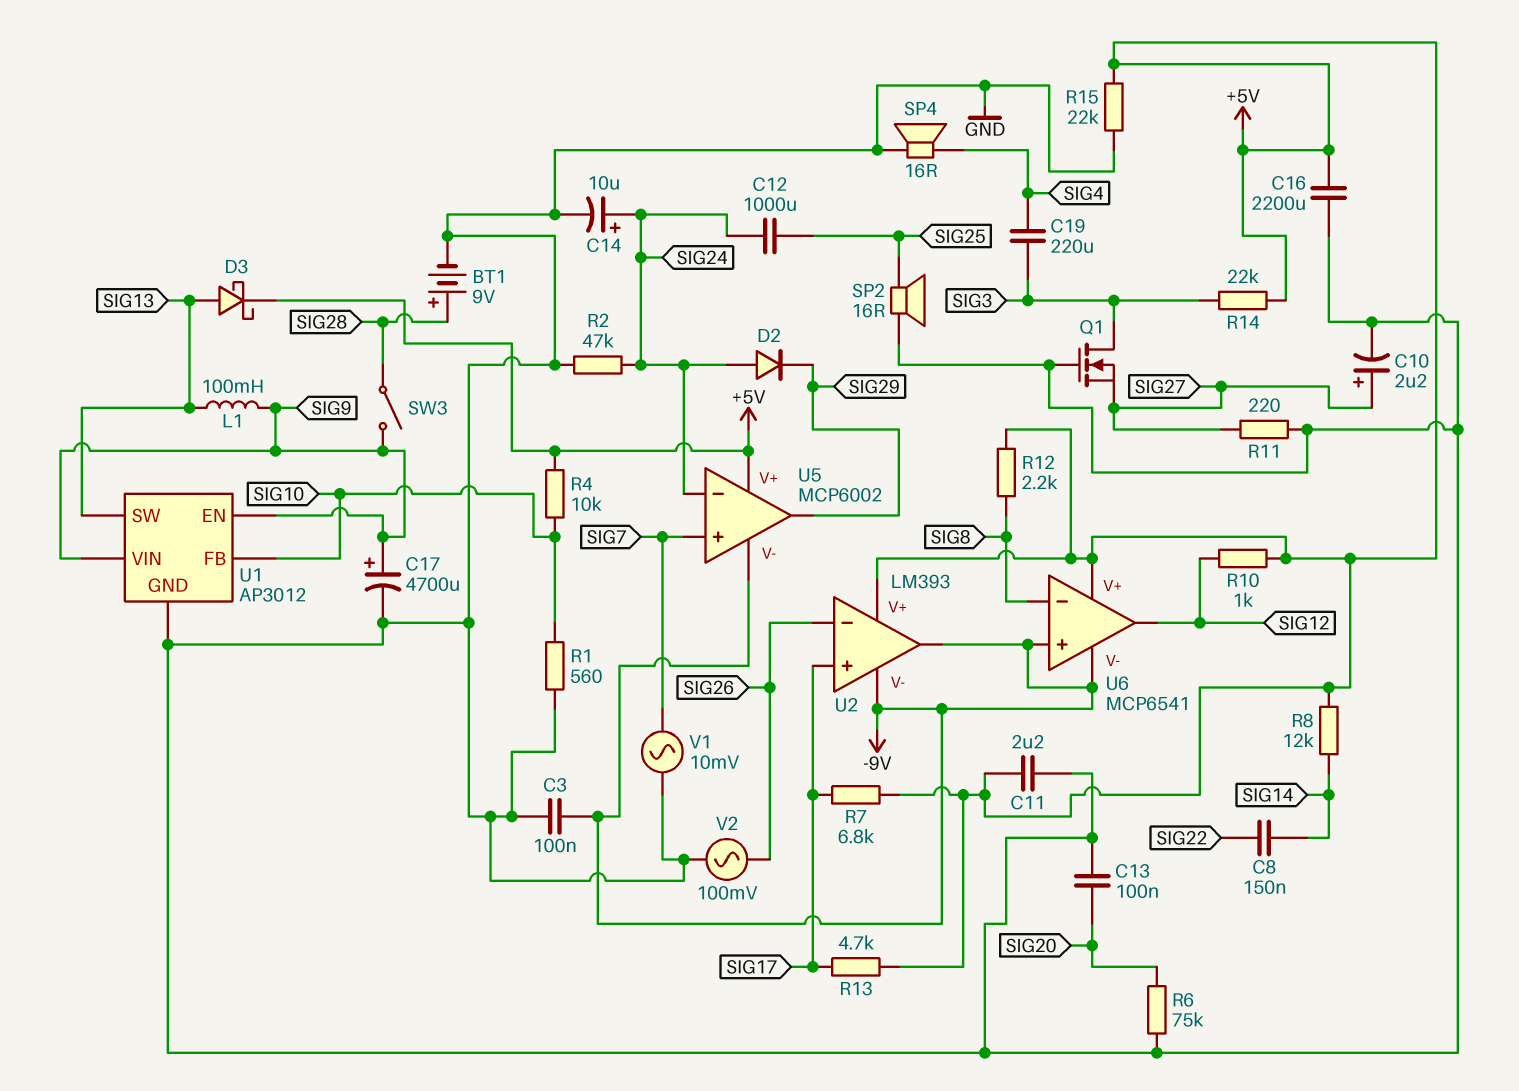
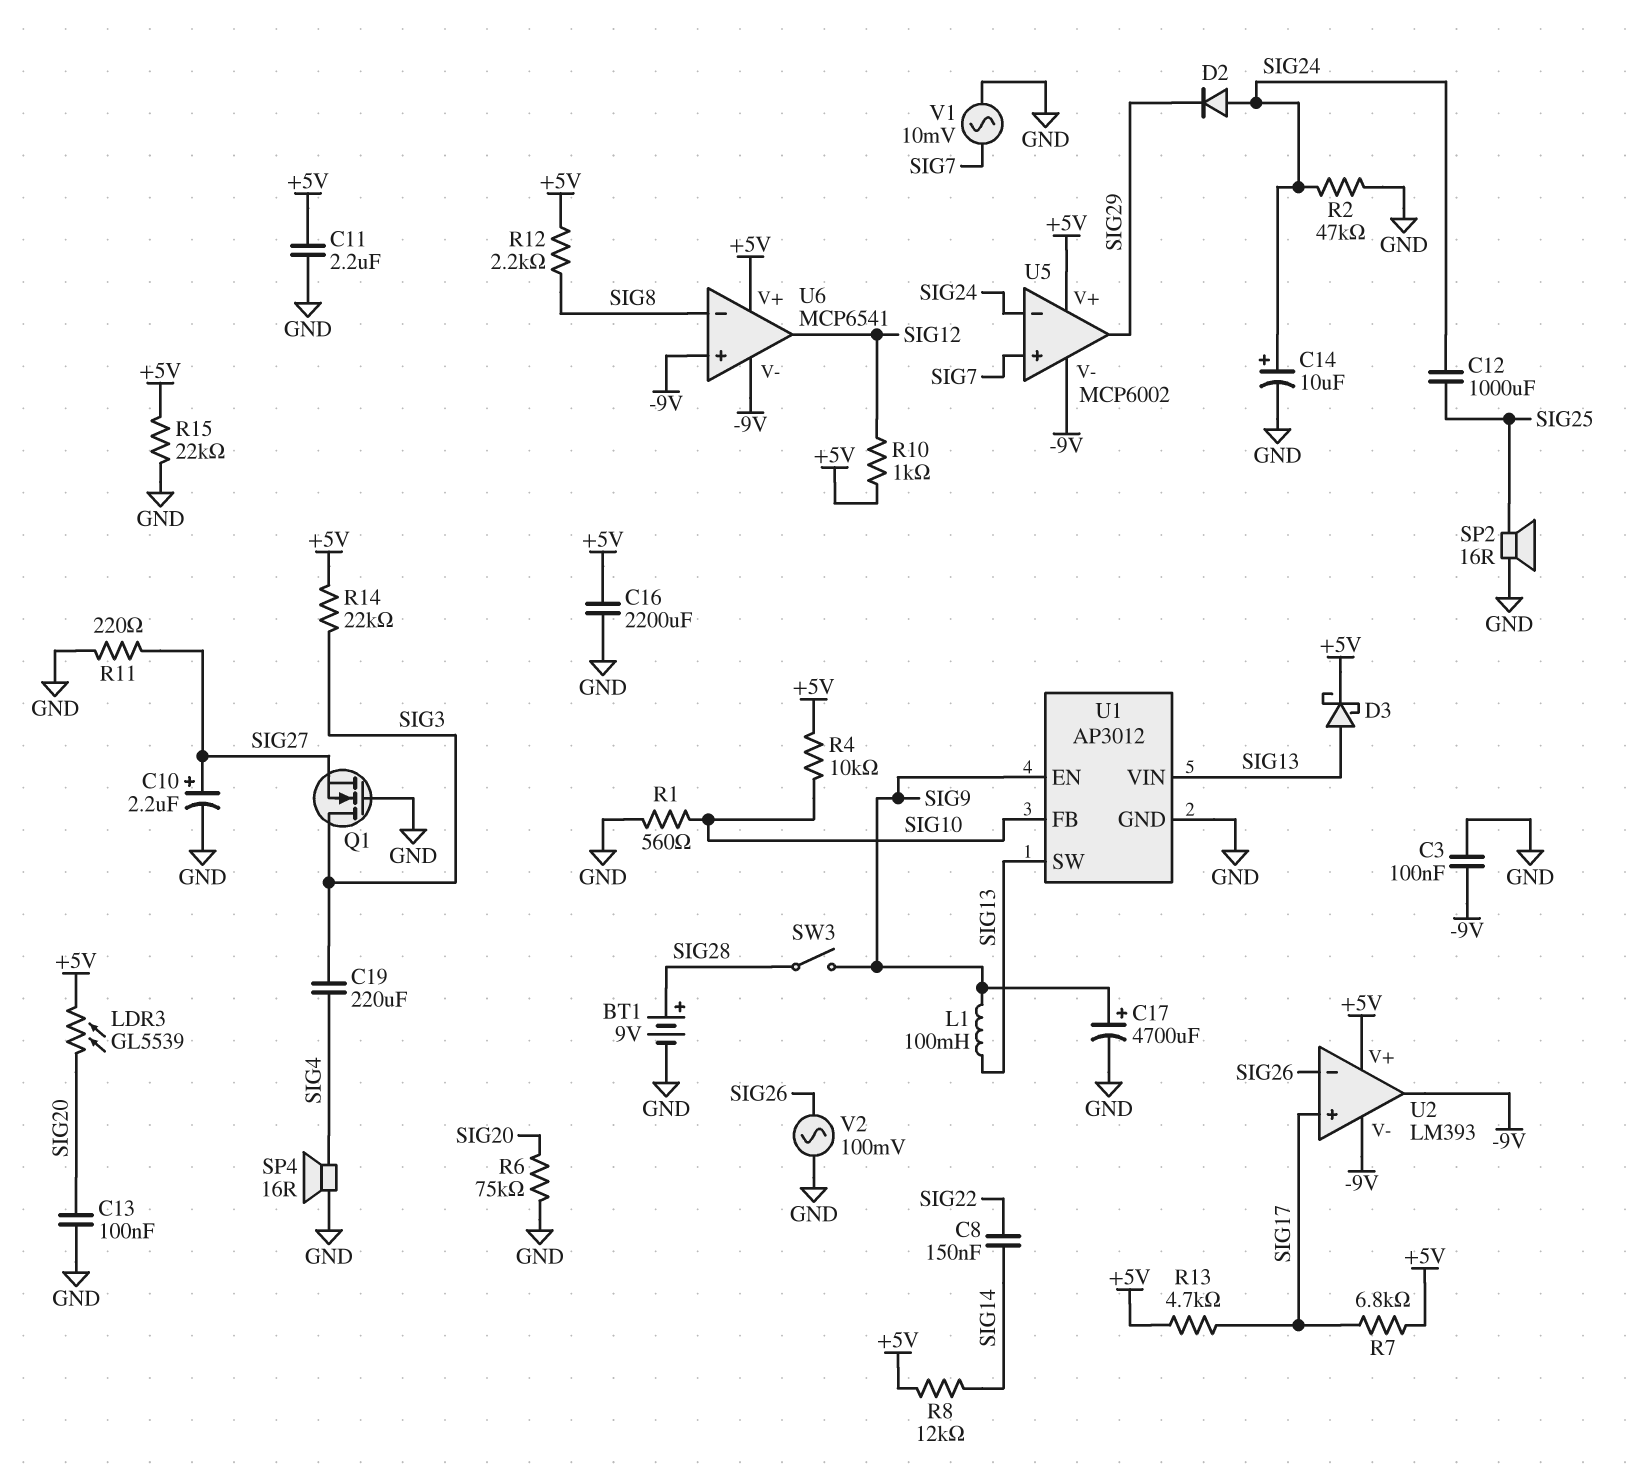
LDR3: none -> GL5539 (+5V, SIG20)
U1 pin VIN: SIG9 -> SIG13

